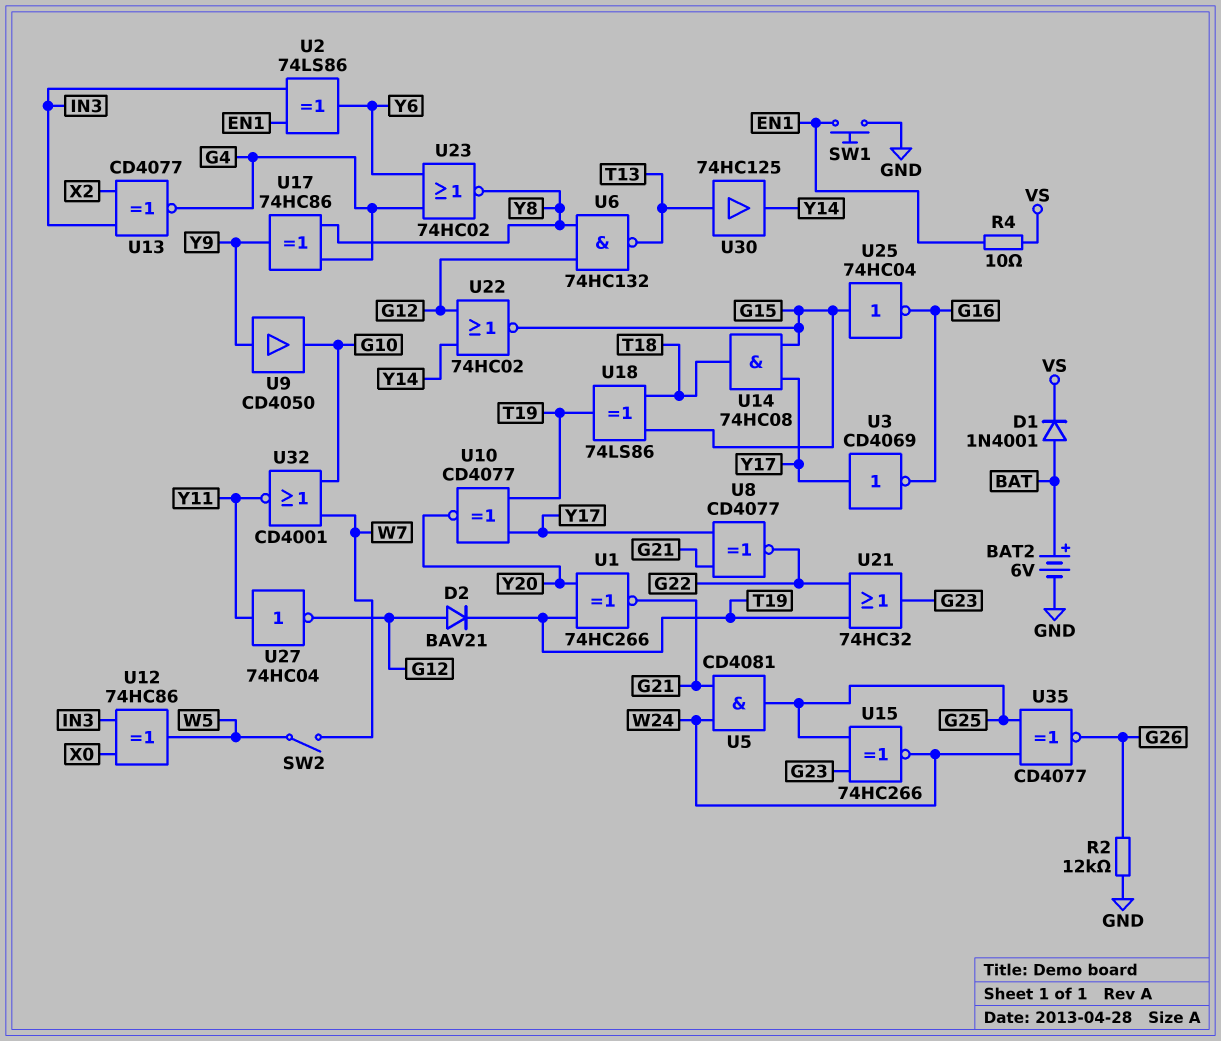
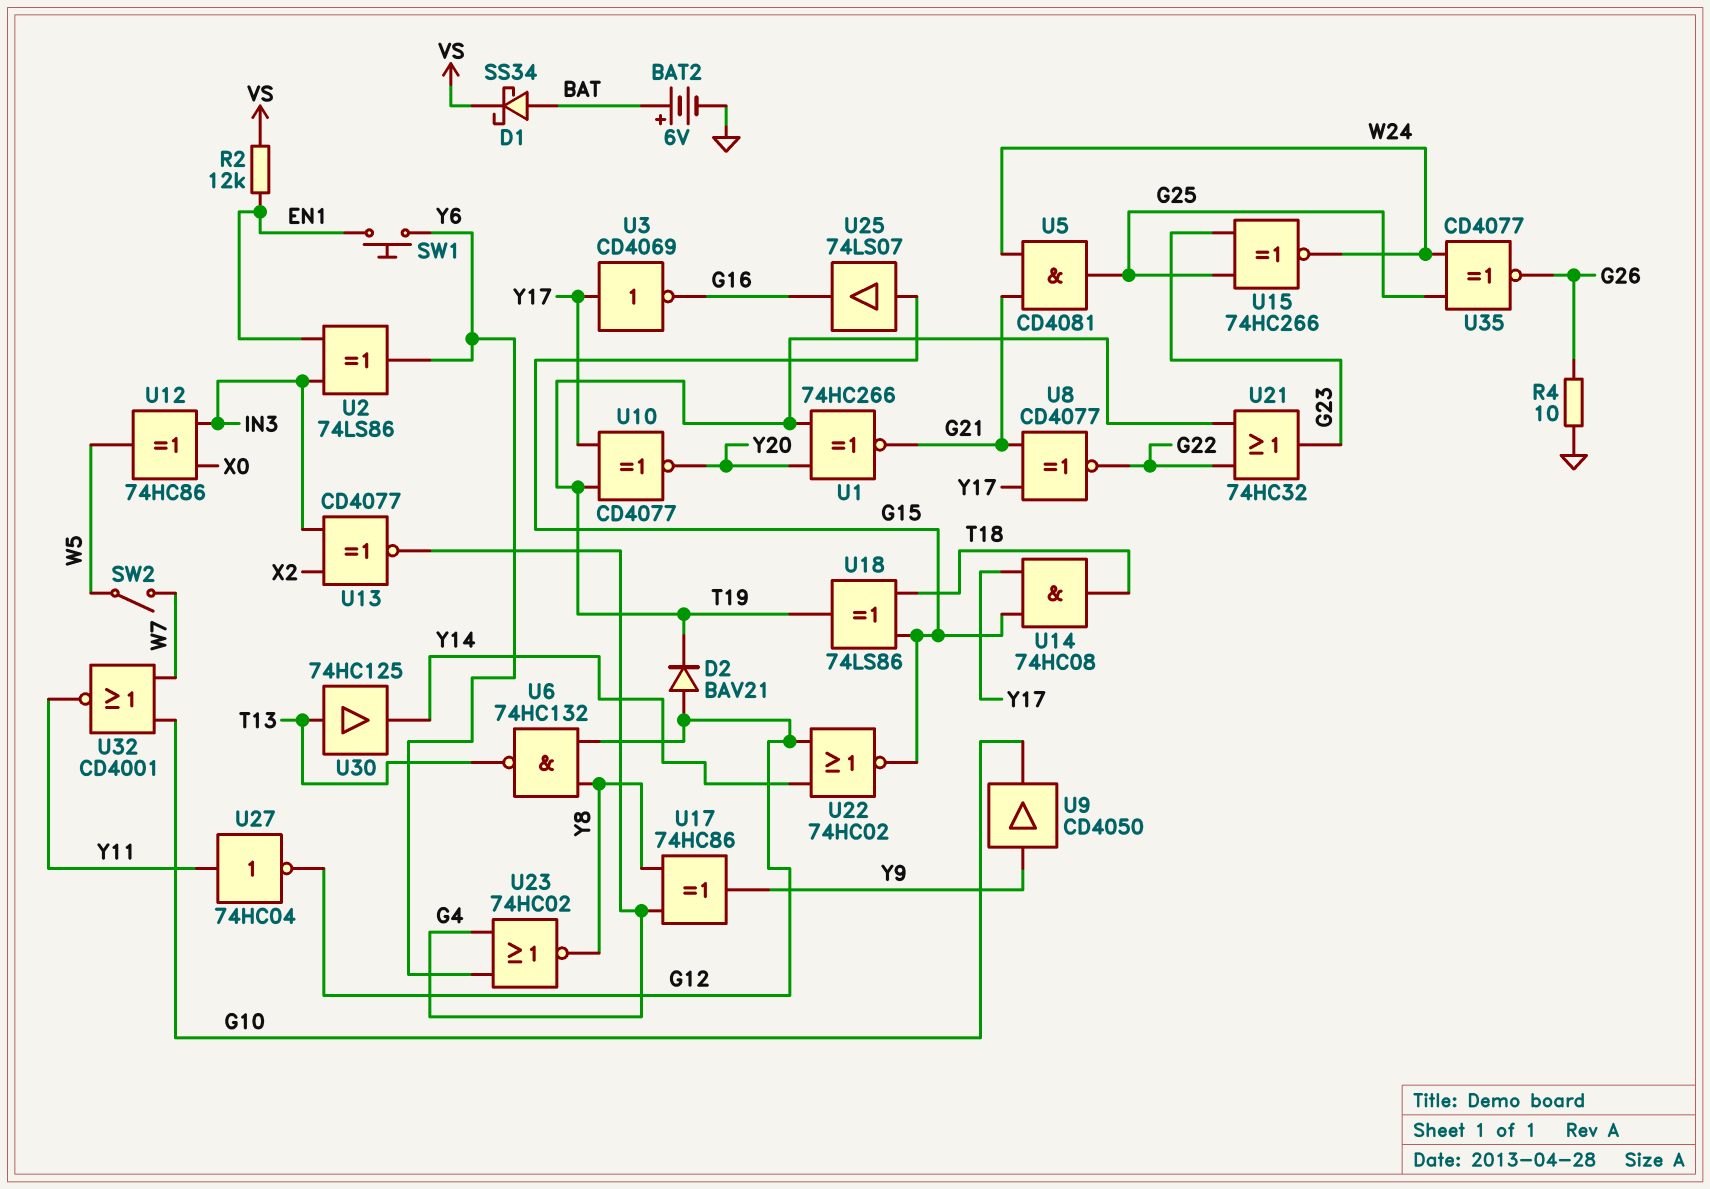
D1: diode 1N4001 (A BAT, K VS) -> schottky SS34 (A BAT, K VS)
R2: 12k (G26, GND) -> 12k (EN1, VS)
R4: 10 (EN1, VS) -> 10 (G26, GND)
SW1: button (EN1, GND) -> button (EN1, Y6)
U25: NOT 74HC04 (in G15, out G16) -> buffer 74LS07 (in G15, out G16)

